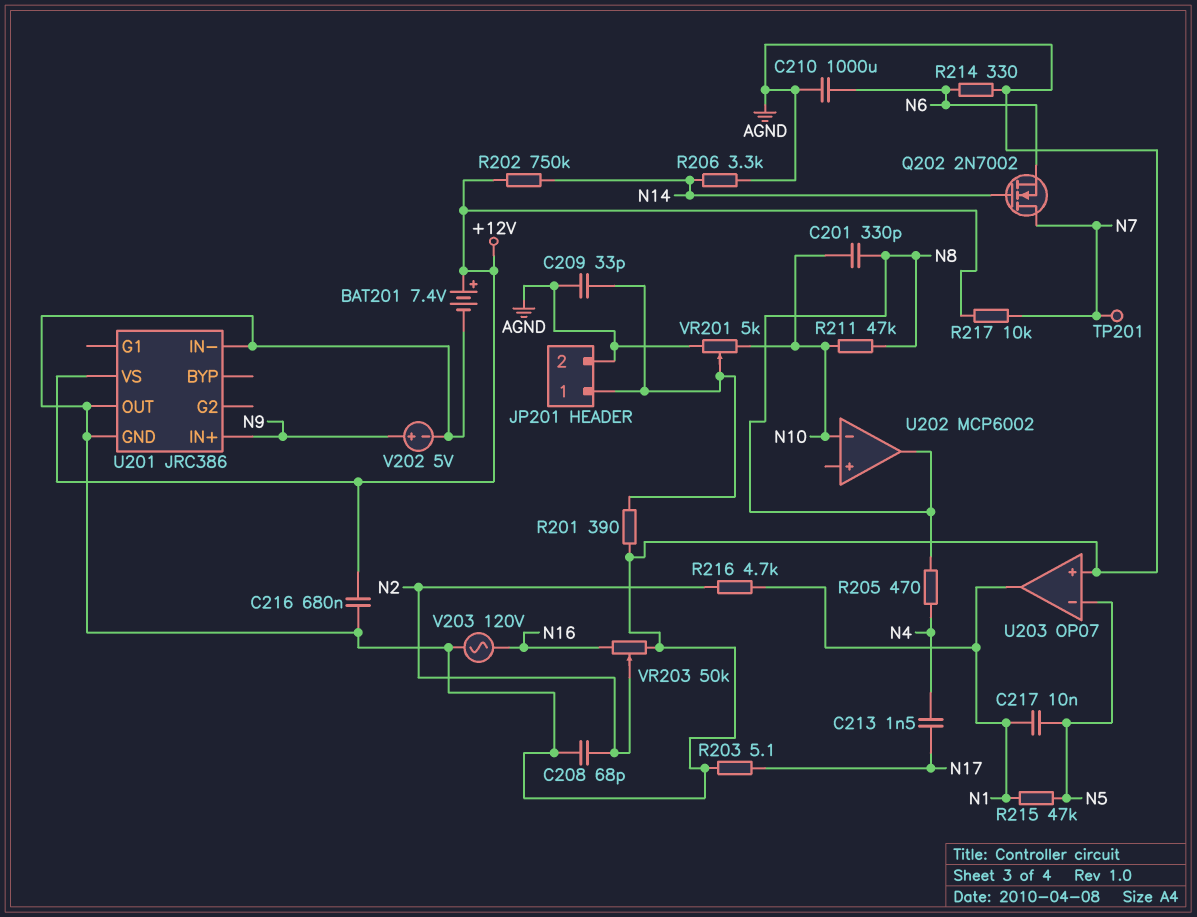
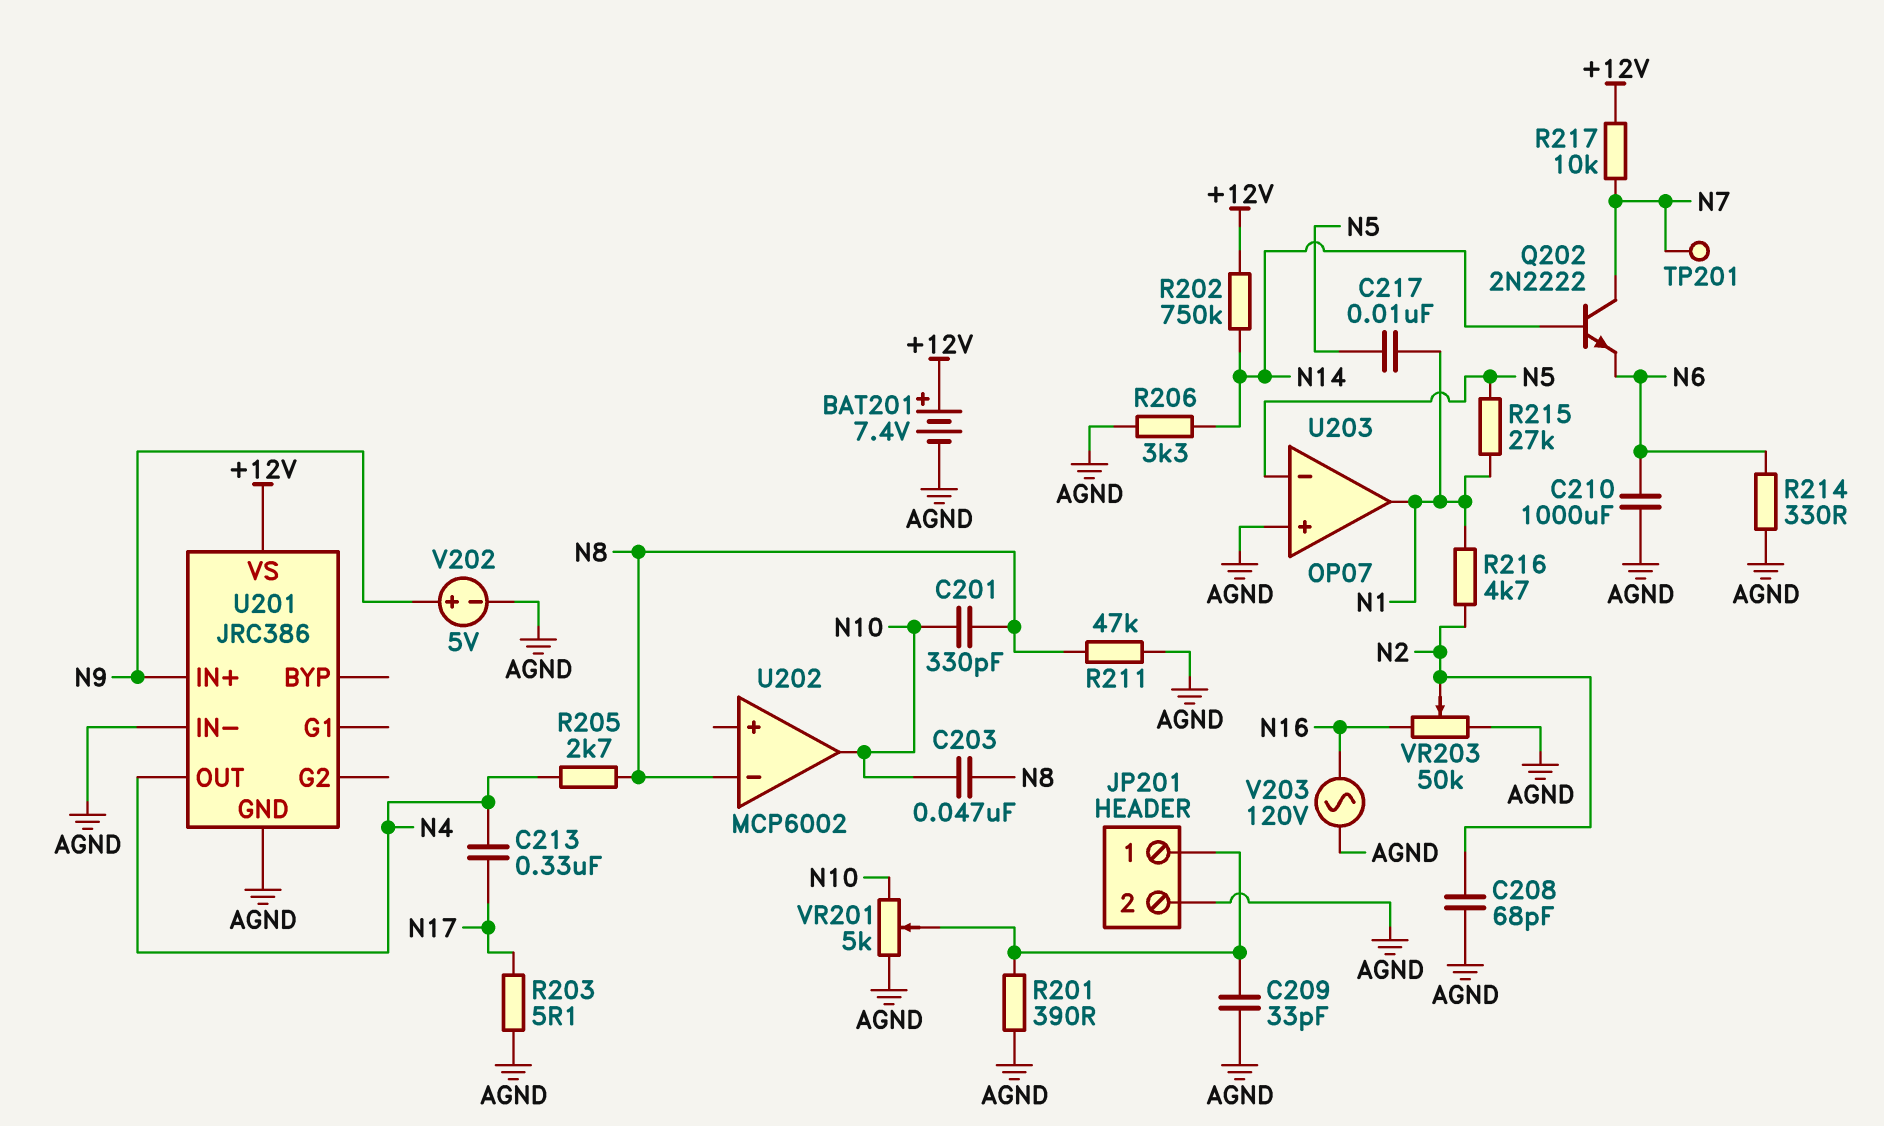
C203: none -> 47nF (N8, N10)
C213: 1.5nF (N4, N17) -> 330nF (N4, N17)
C216: 680nF (+12V, AGND) -> none
Q202: NMOS 2N7002 (G N14, D N7, S N6) -> NPN 2N2222 (B N14, C N7, E N6)
R205: 470 (N4, N8) -> 2.7k (N4, N8)
R211: 47k (N8, N10) -> 47k (AGND, N8)
R215: 47k (N1, N5) -> 27k (N1, N5)
U201 pin OUT: AGND -> N4
U202 pin in-: N10 -> N8
U202 pin out: N8 -> N10

